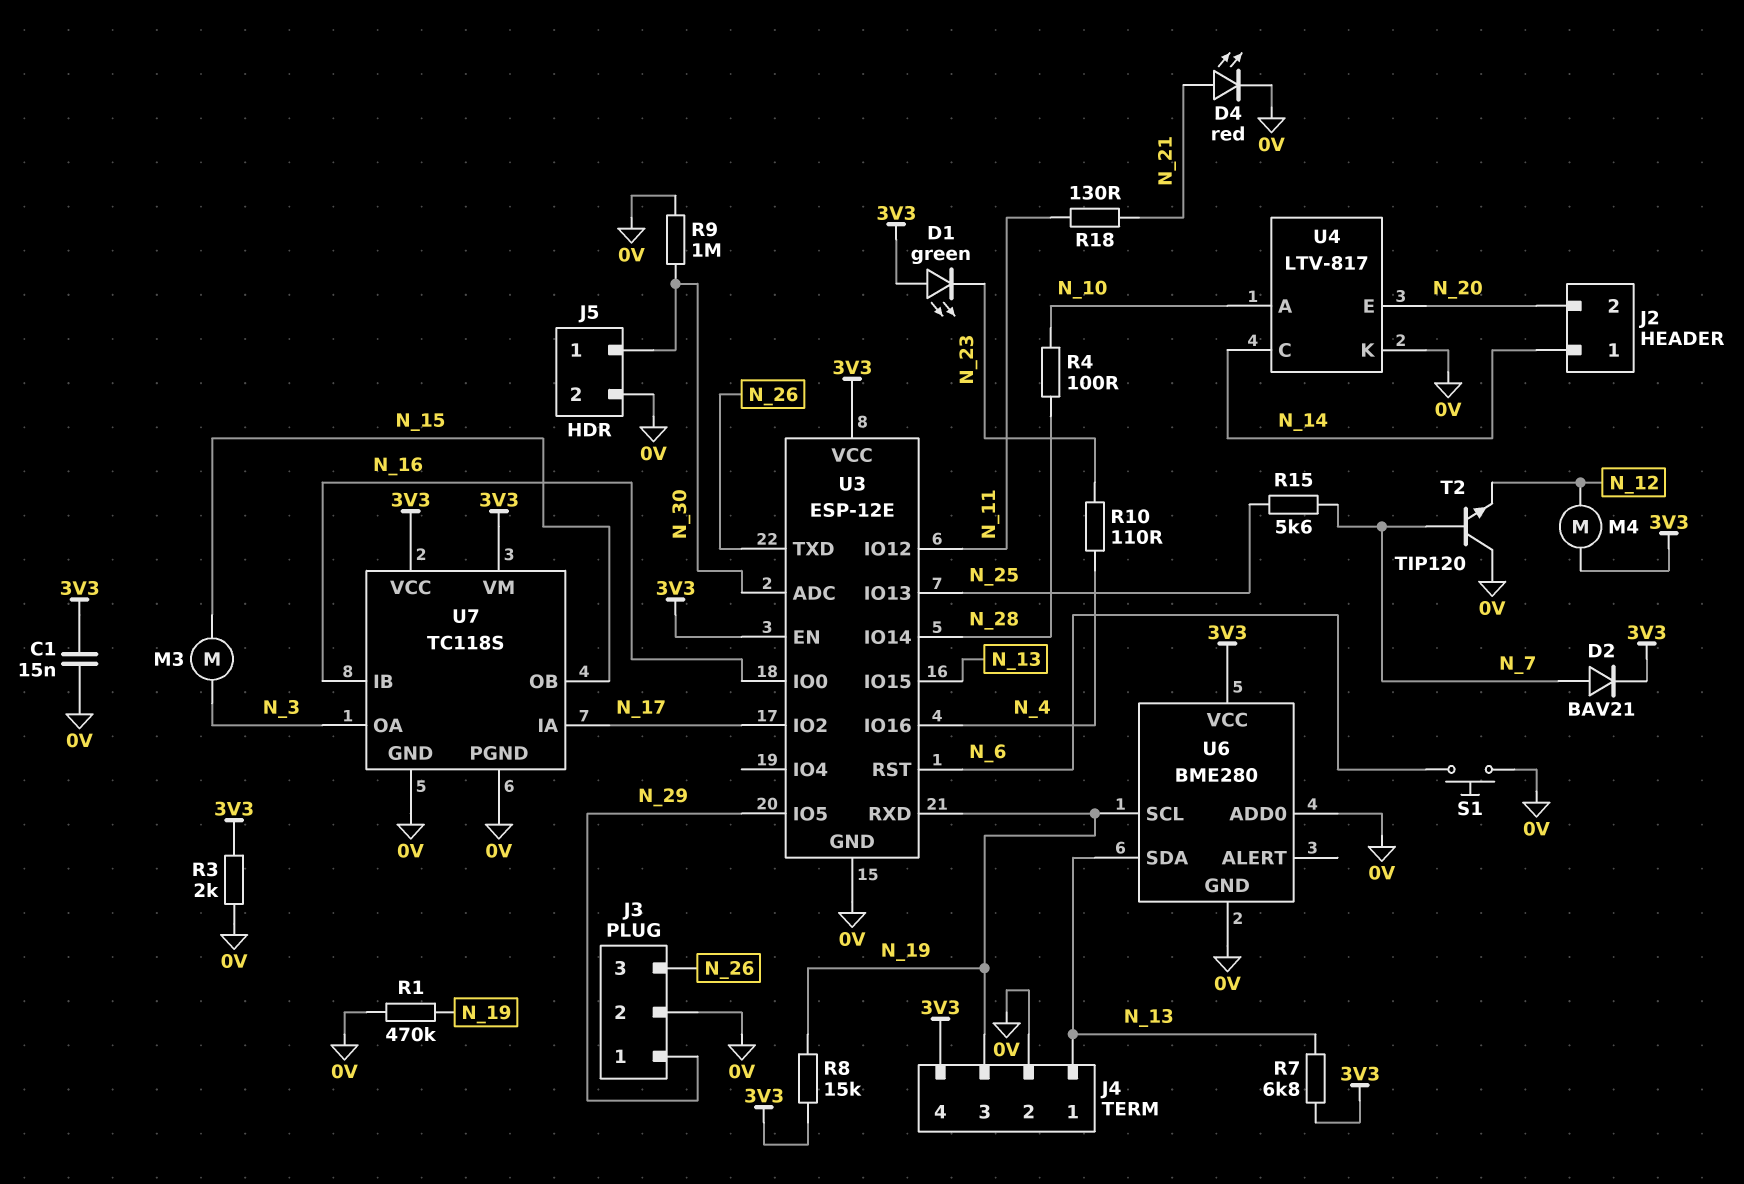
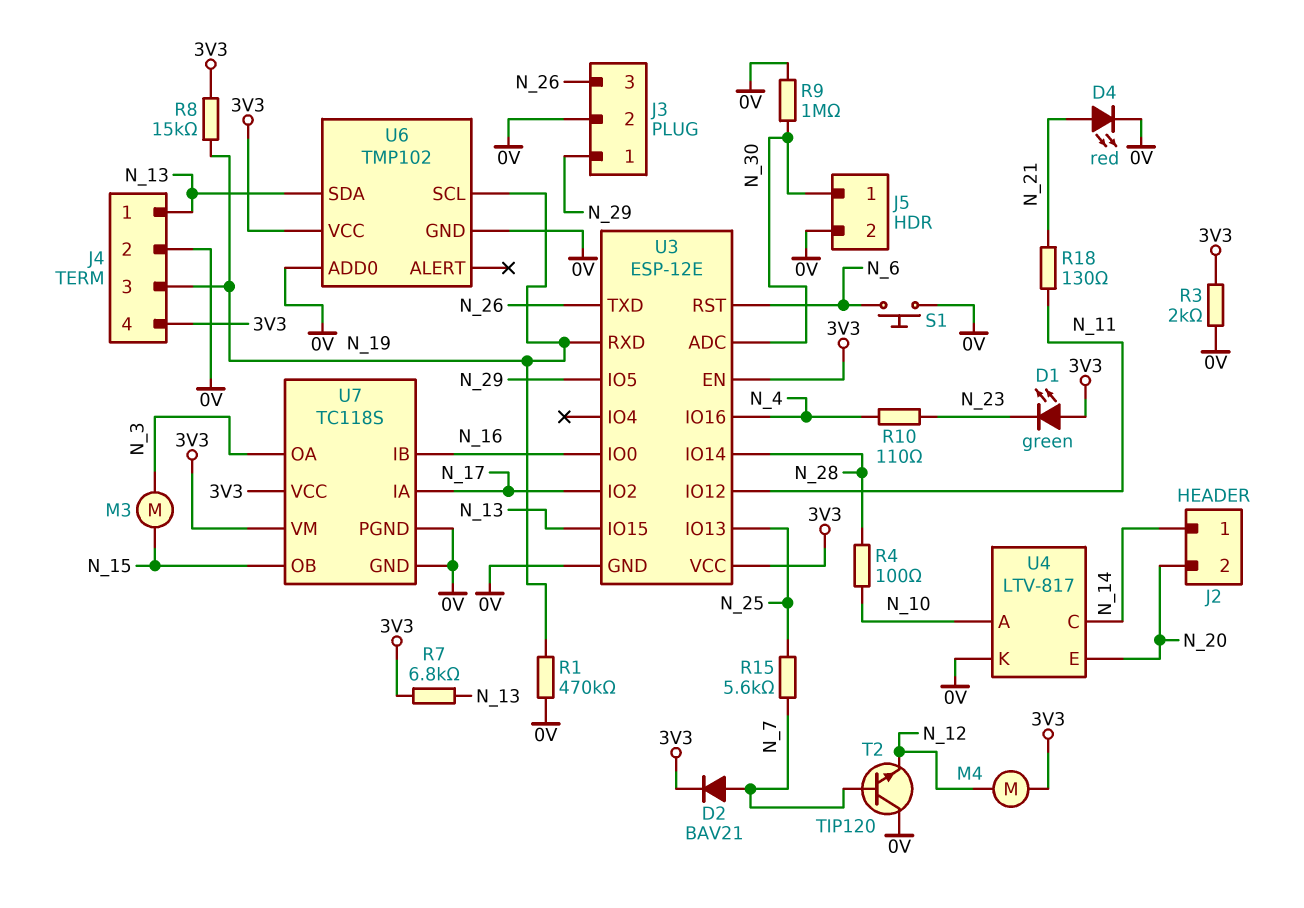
C1: 15nF (0V, 3V3) -> none
U6: BME280 -> TMP102

